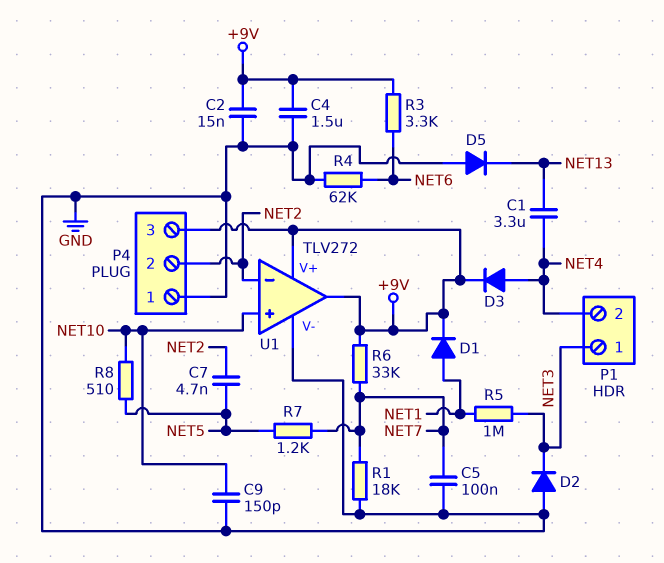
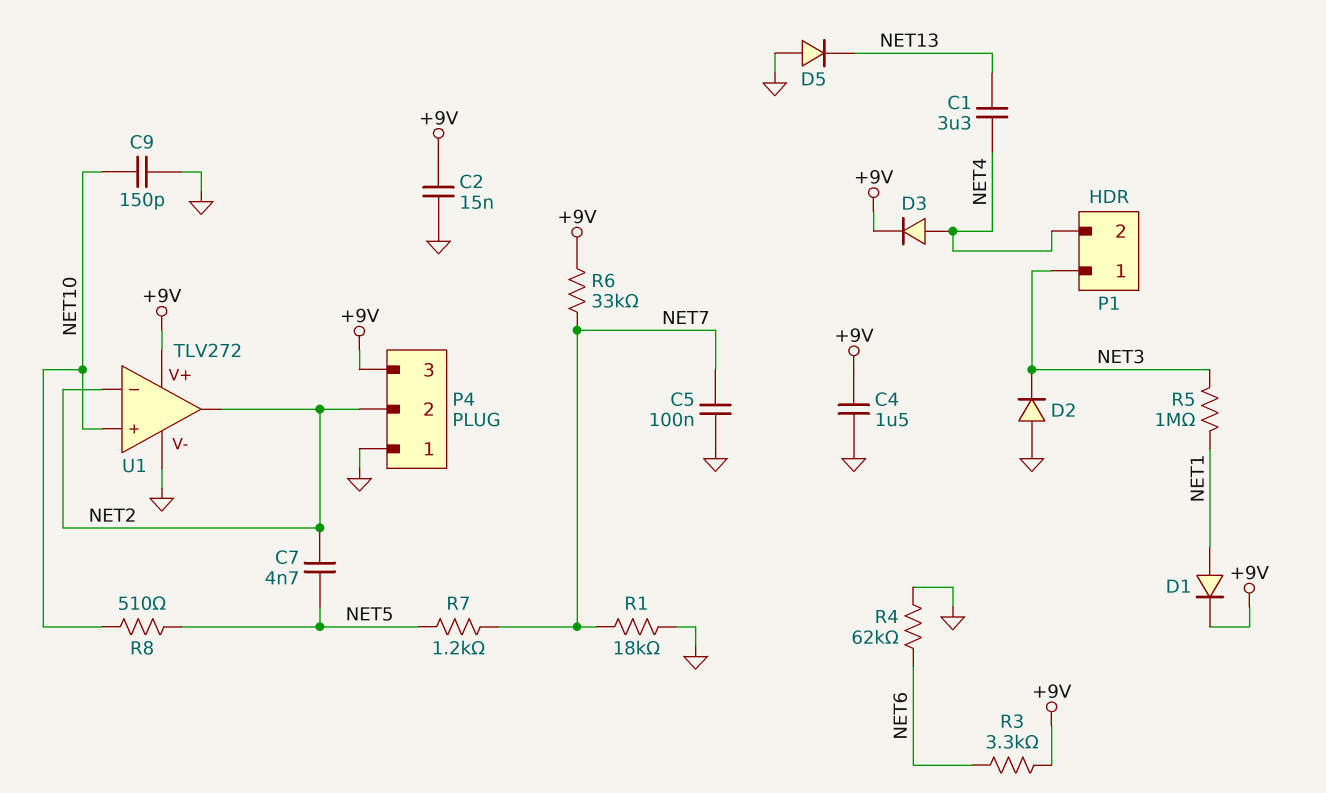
U1 pin out: +9V -> NET2

